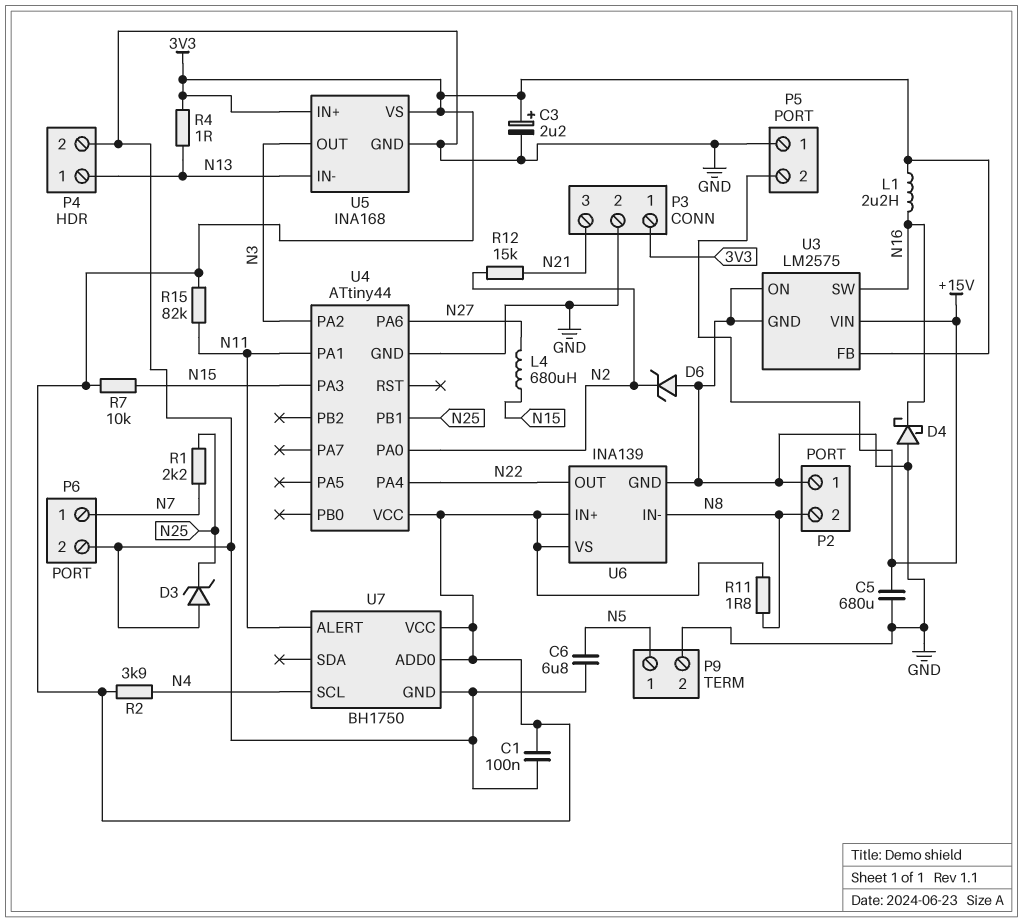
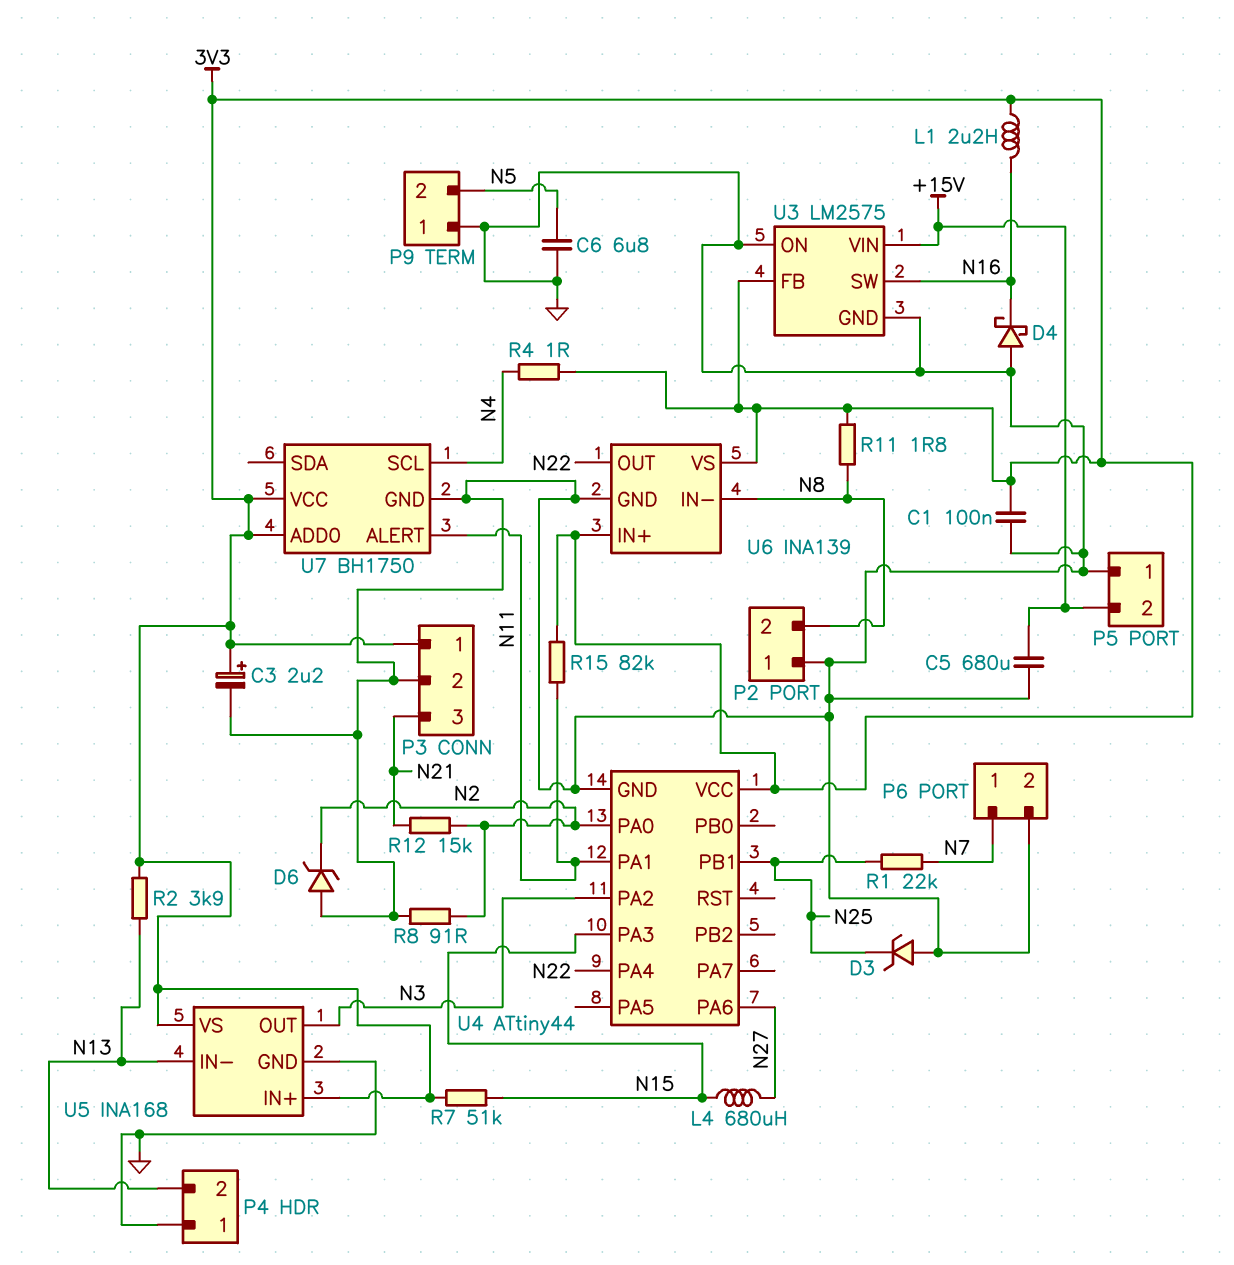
P4 pin 1: N13 -> GND
P4 pin 2: GND -> N13
P9 pin 1: N5 -> GND
P9 pin 2: GND -> N5
R1: 2.2k (N7, N25) -> 22k (N7, N25)
R2: 3.9k (3V3, N4) -> 3.9k (3V3, N13)
R4: 1 (3V3, N13) -> 1 (3V3, N4)
R7: 10k (3V3, N15) -> 51k (3V3, N15)
R8: none -> 91 (GND, N2)

